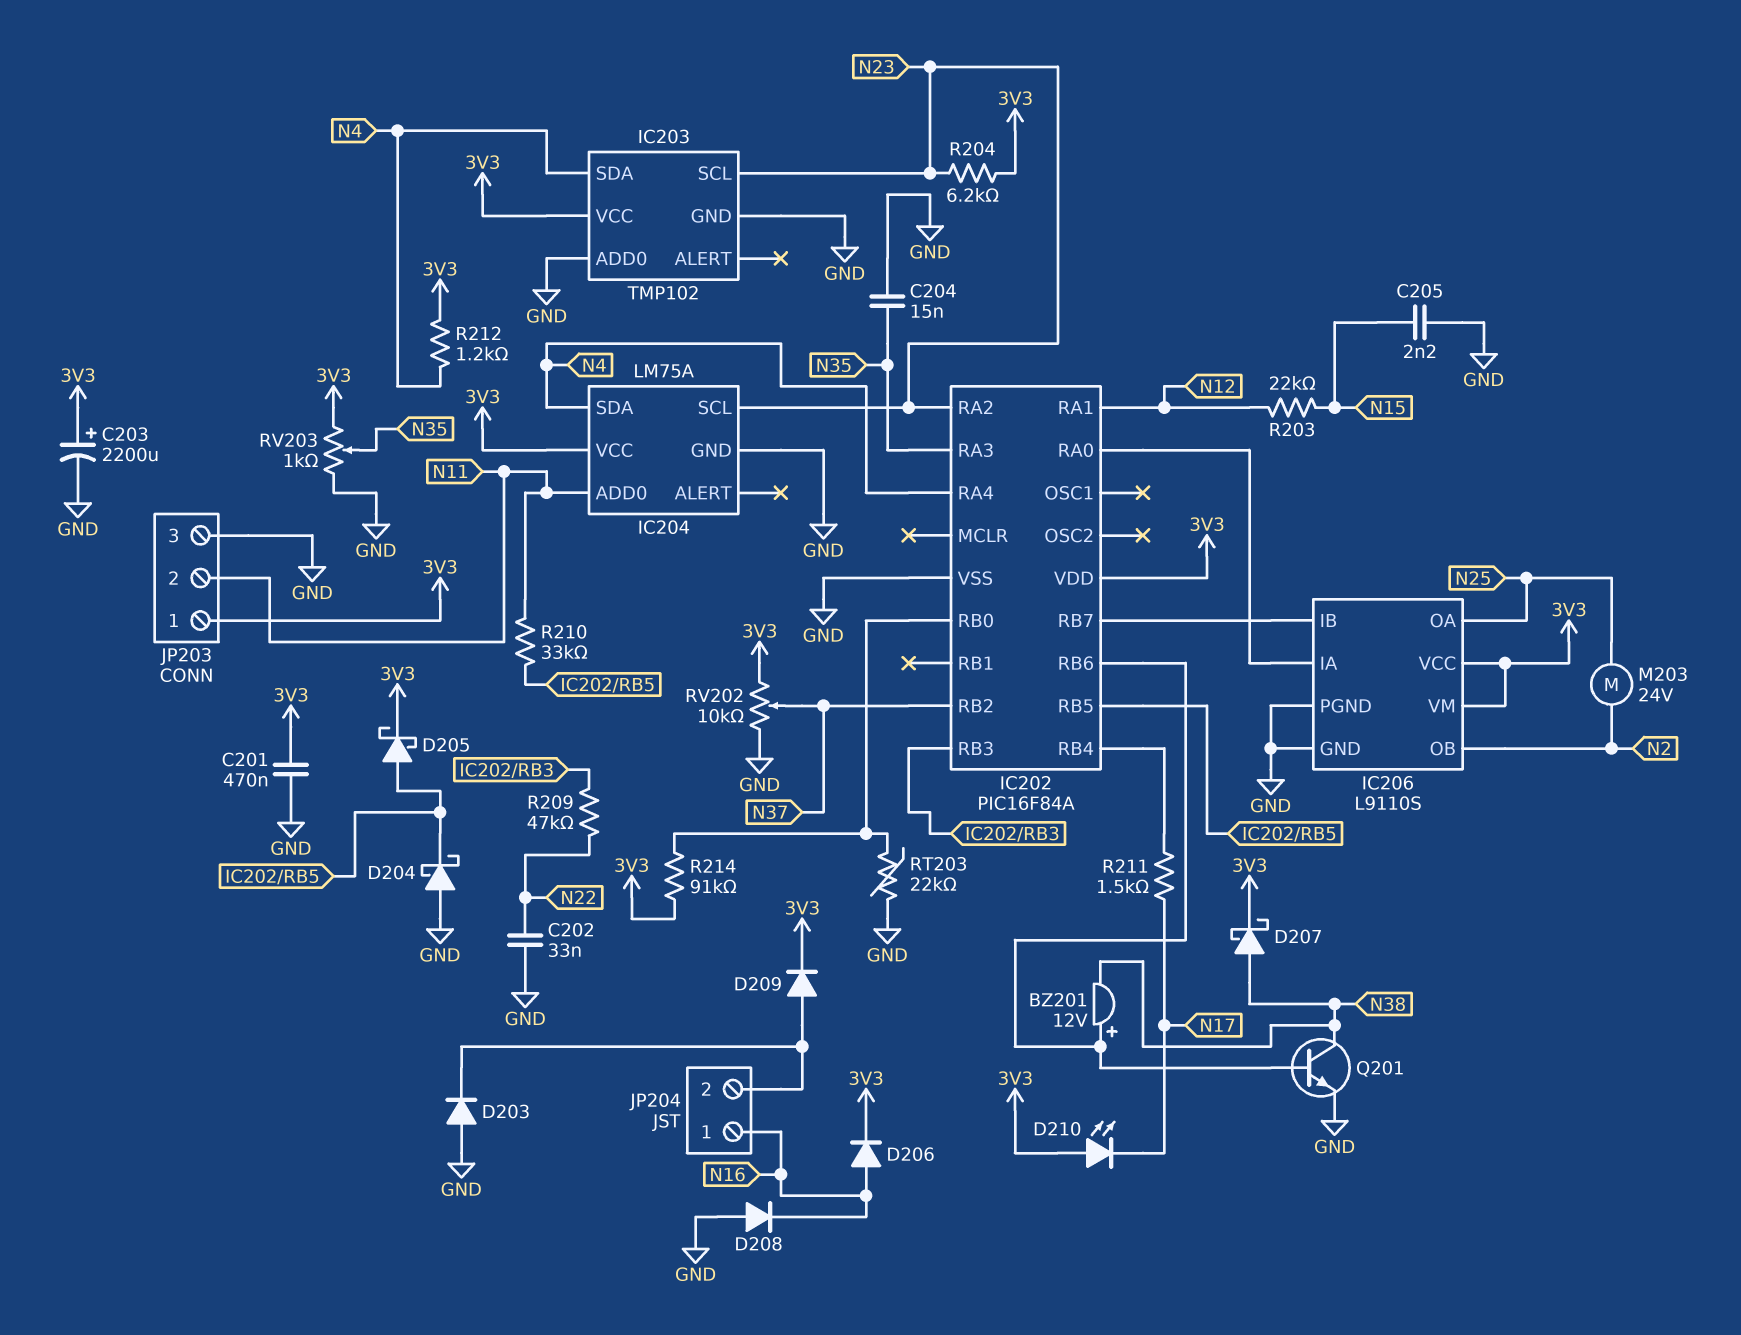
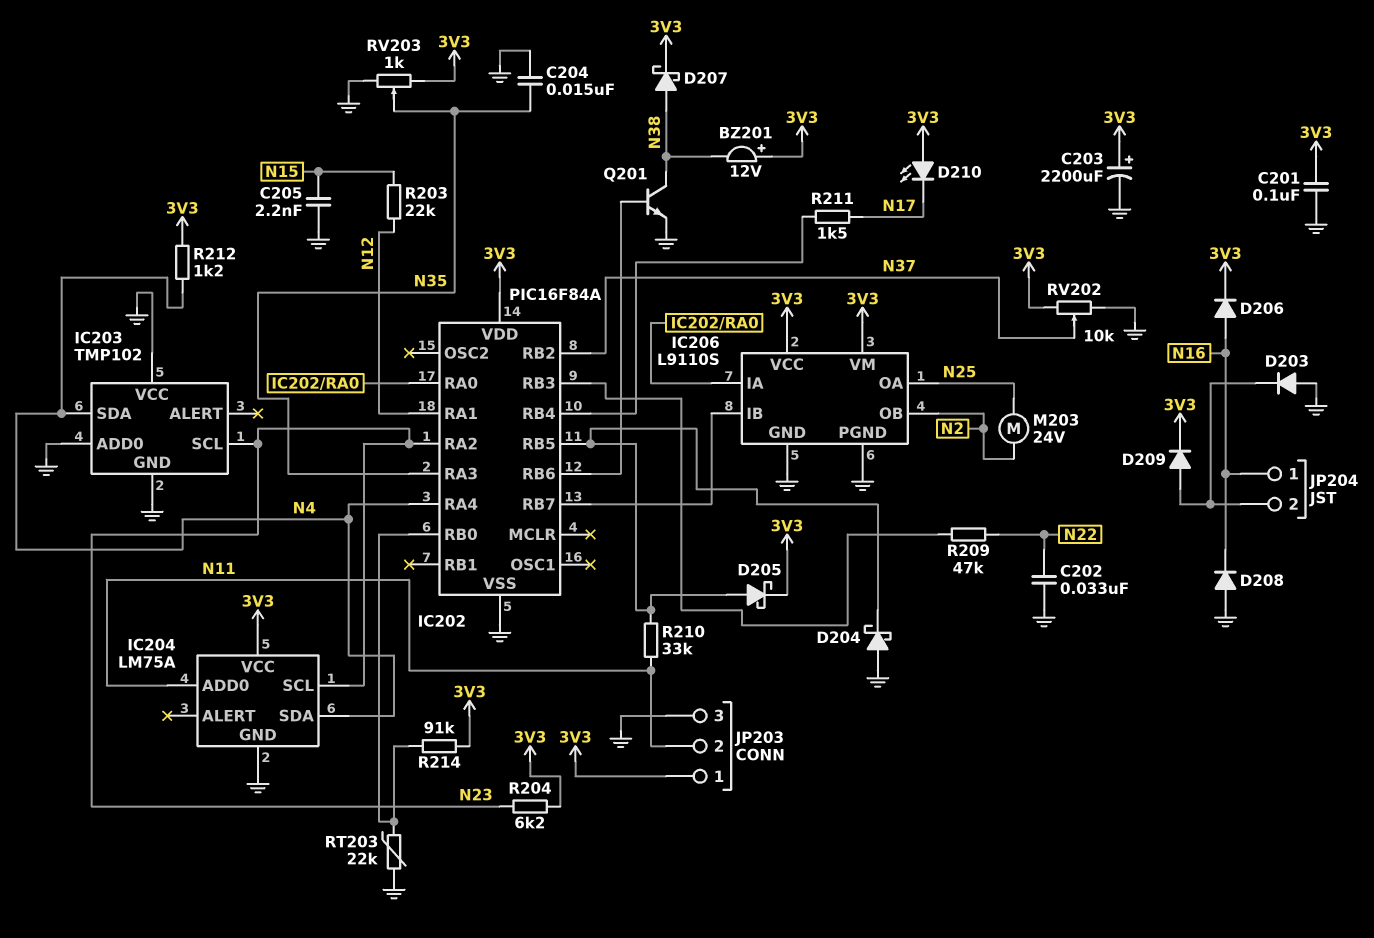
BZ201: buzzer 12V (plus IC202/RB6, minus N38) -> buzzer 12V (plus 3V3, minus N38)
C201: 470nF (3V3, GND) -> 100nF (3V3, GND)
IC203 pin VCC: 3V3 -> GND

